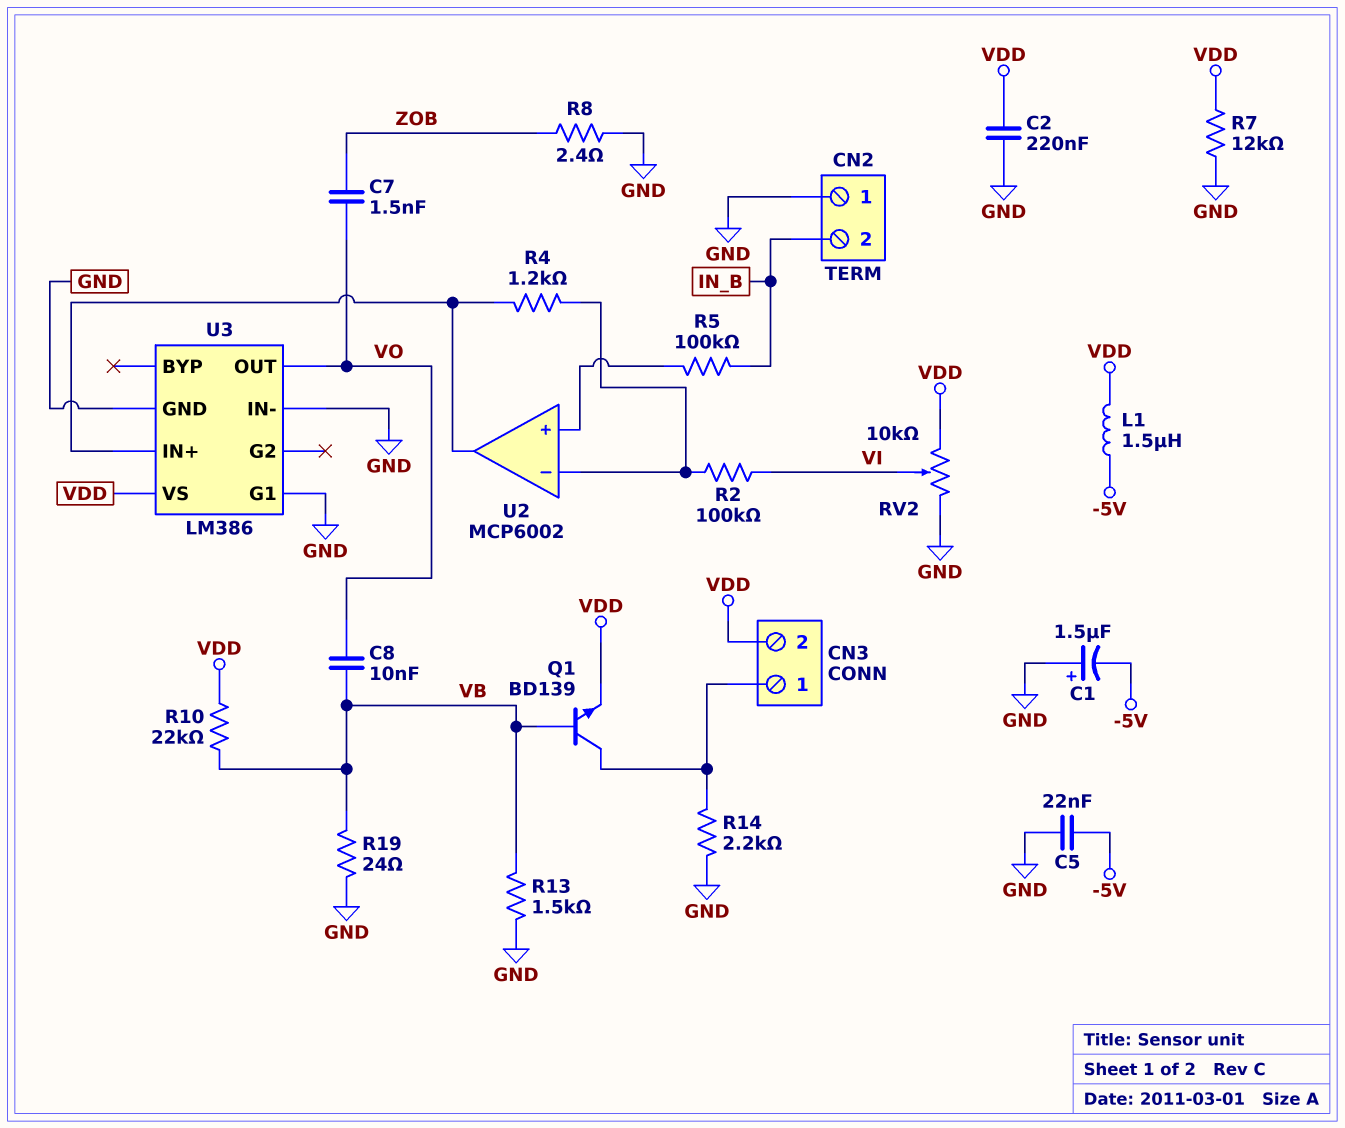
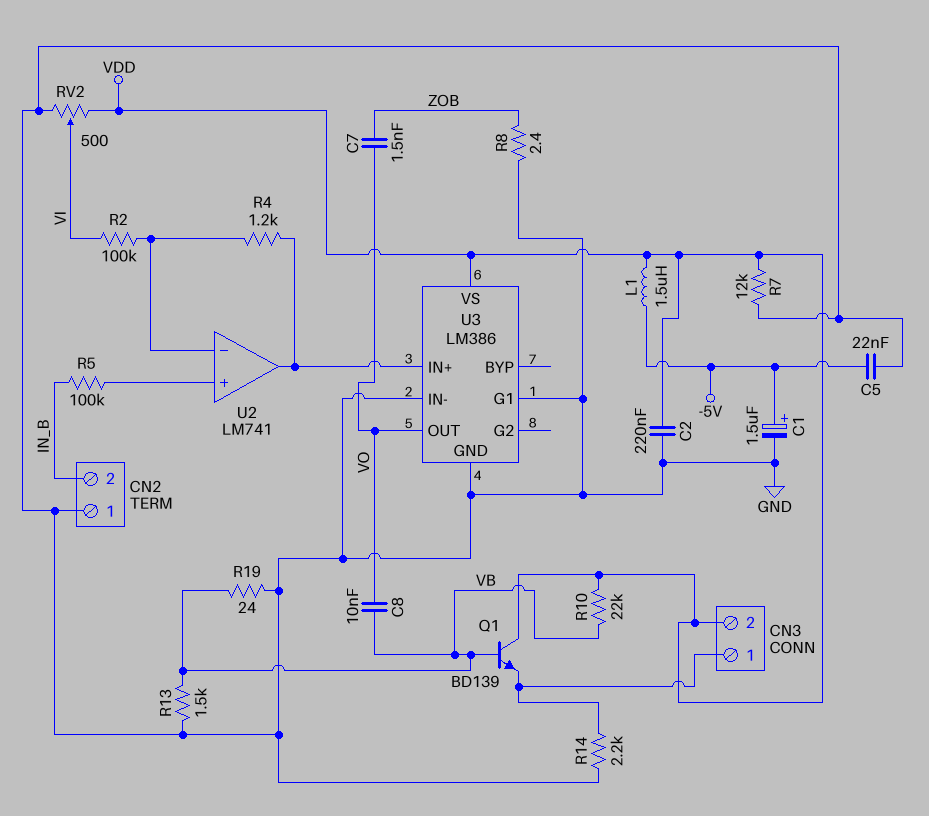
C1: 1.5uF (plus GND, minus -5V) -> 1.5uF (plus -5V, minus GND)
Q1: NPN BD139 (B VB, C CN3/1, E VDD) -> NPN BD139 (B VB, C VDD, E CN3/1)
RV2: 10k (GND, VDD, wiper VI) -> 500 (GND, VDD, wiper VI)
U2: MCP6002 -> LM741

